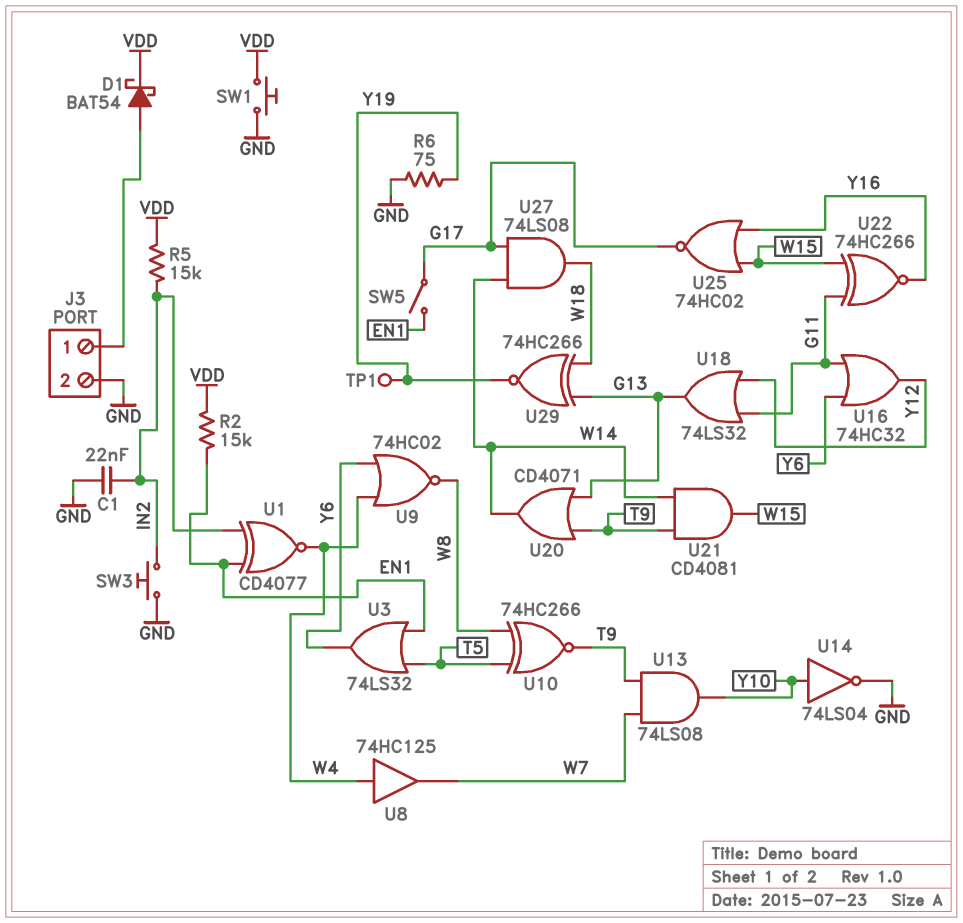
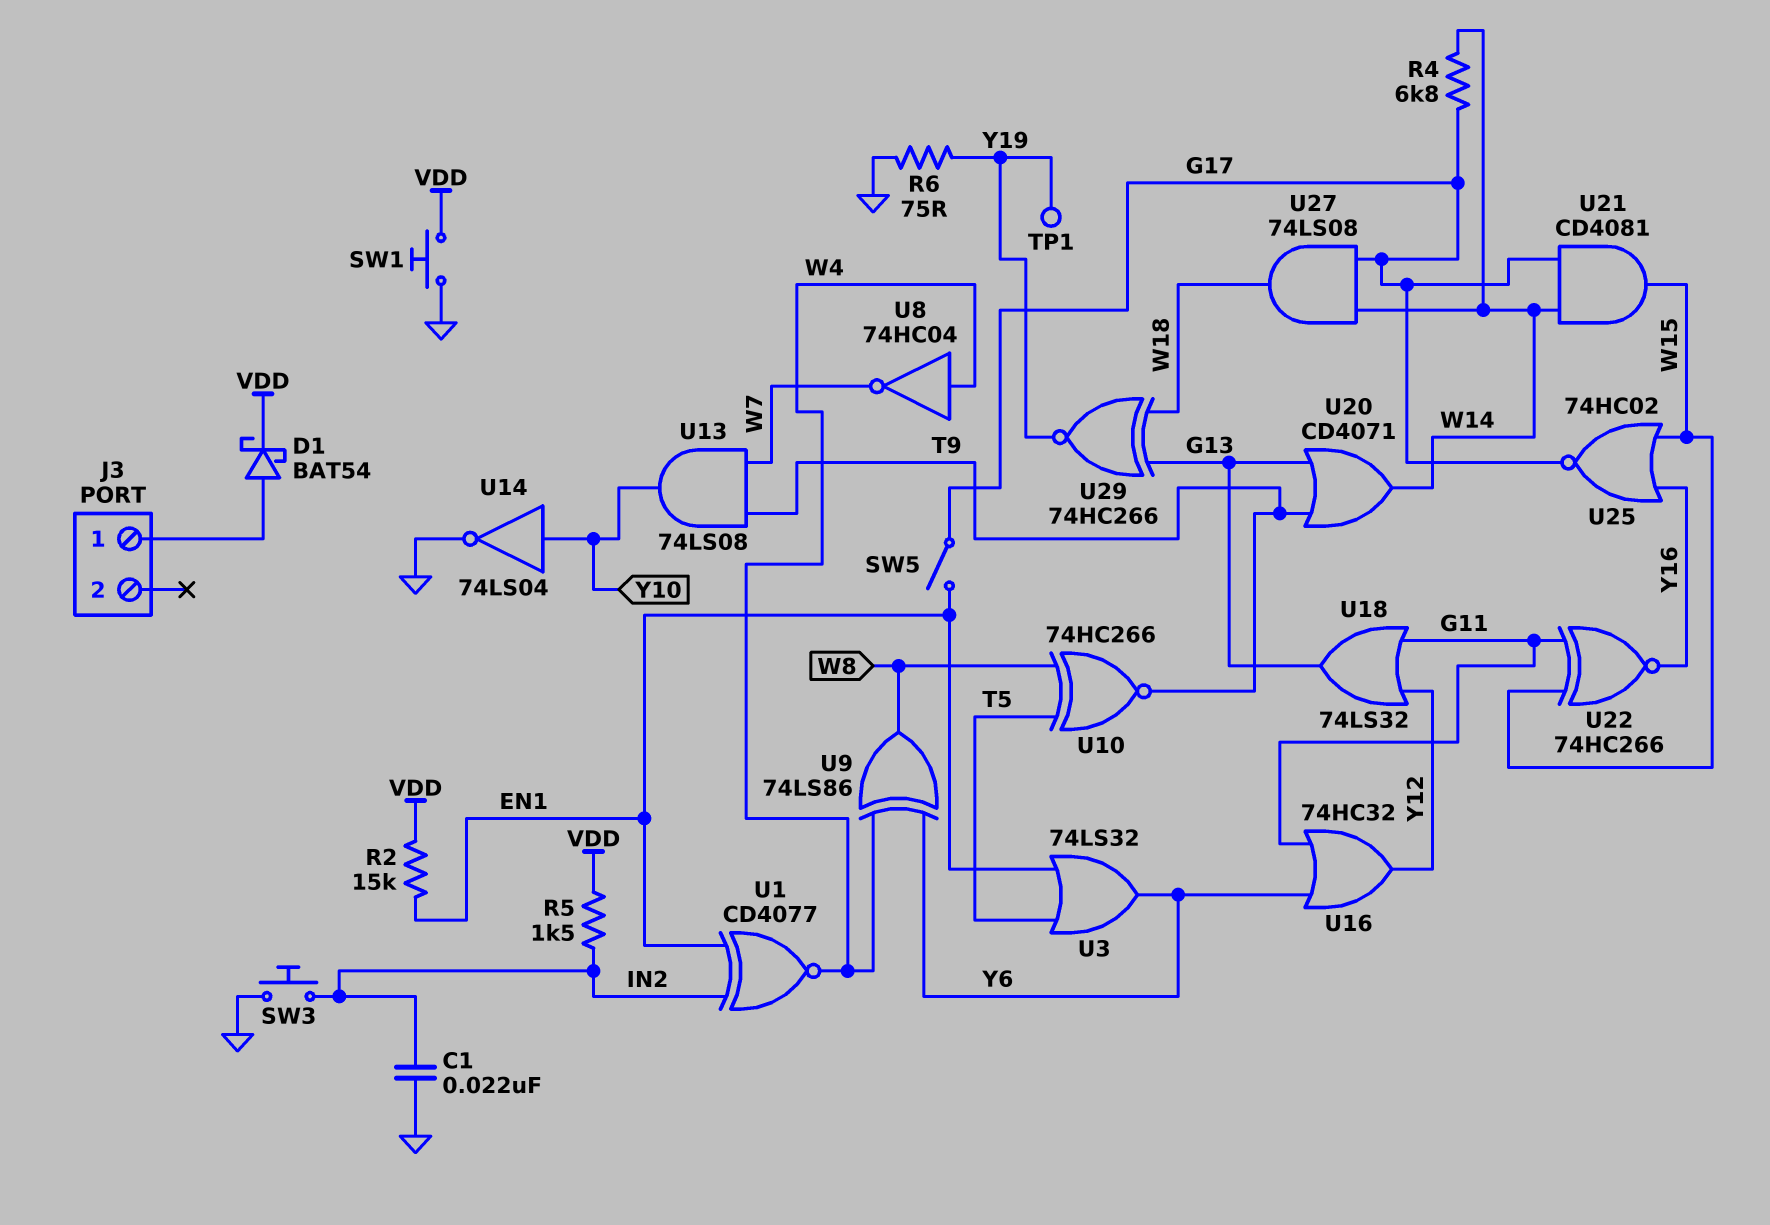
J3 pin 2: GND -> none
R4: none -> 6.8k (G17, W14)
R5: 15k (IN2, VDD) -> 1.5k (IN2, VDD)
U8: buffer 74HC125 (in W4, out W7) -> NOT 74HC04 (in W4, out W7)
U9: NOR 74HC02 (in W4, in Y6, out W8) -> XOR 74LS86 (in W4, in Y6, out W8)
U21: AND CD4081 (in T9, in W14, out W15) -> AND CD4081 (in G17, in W14, out W15)

